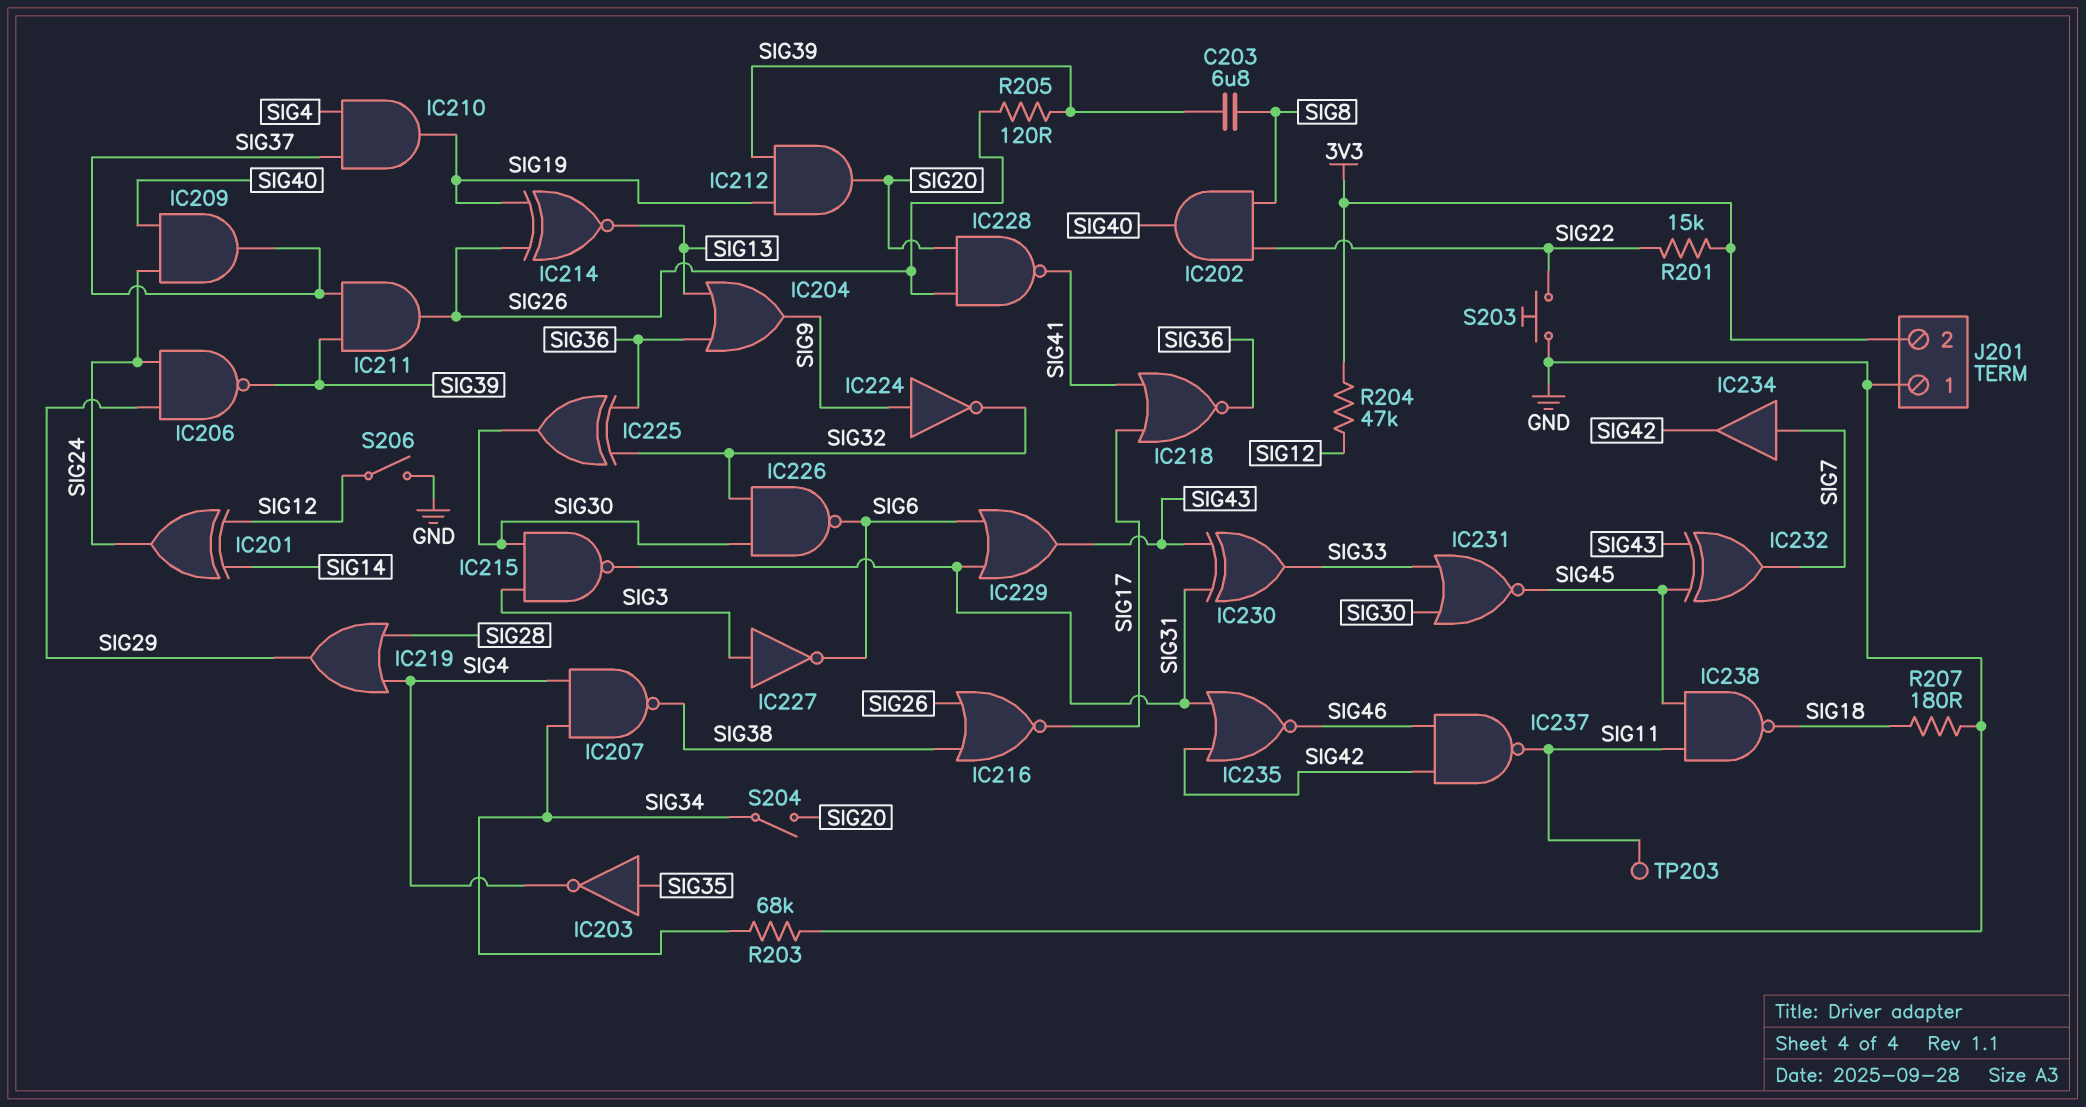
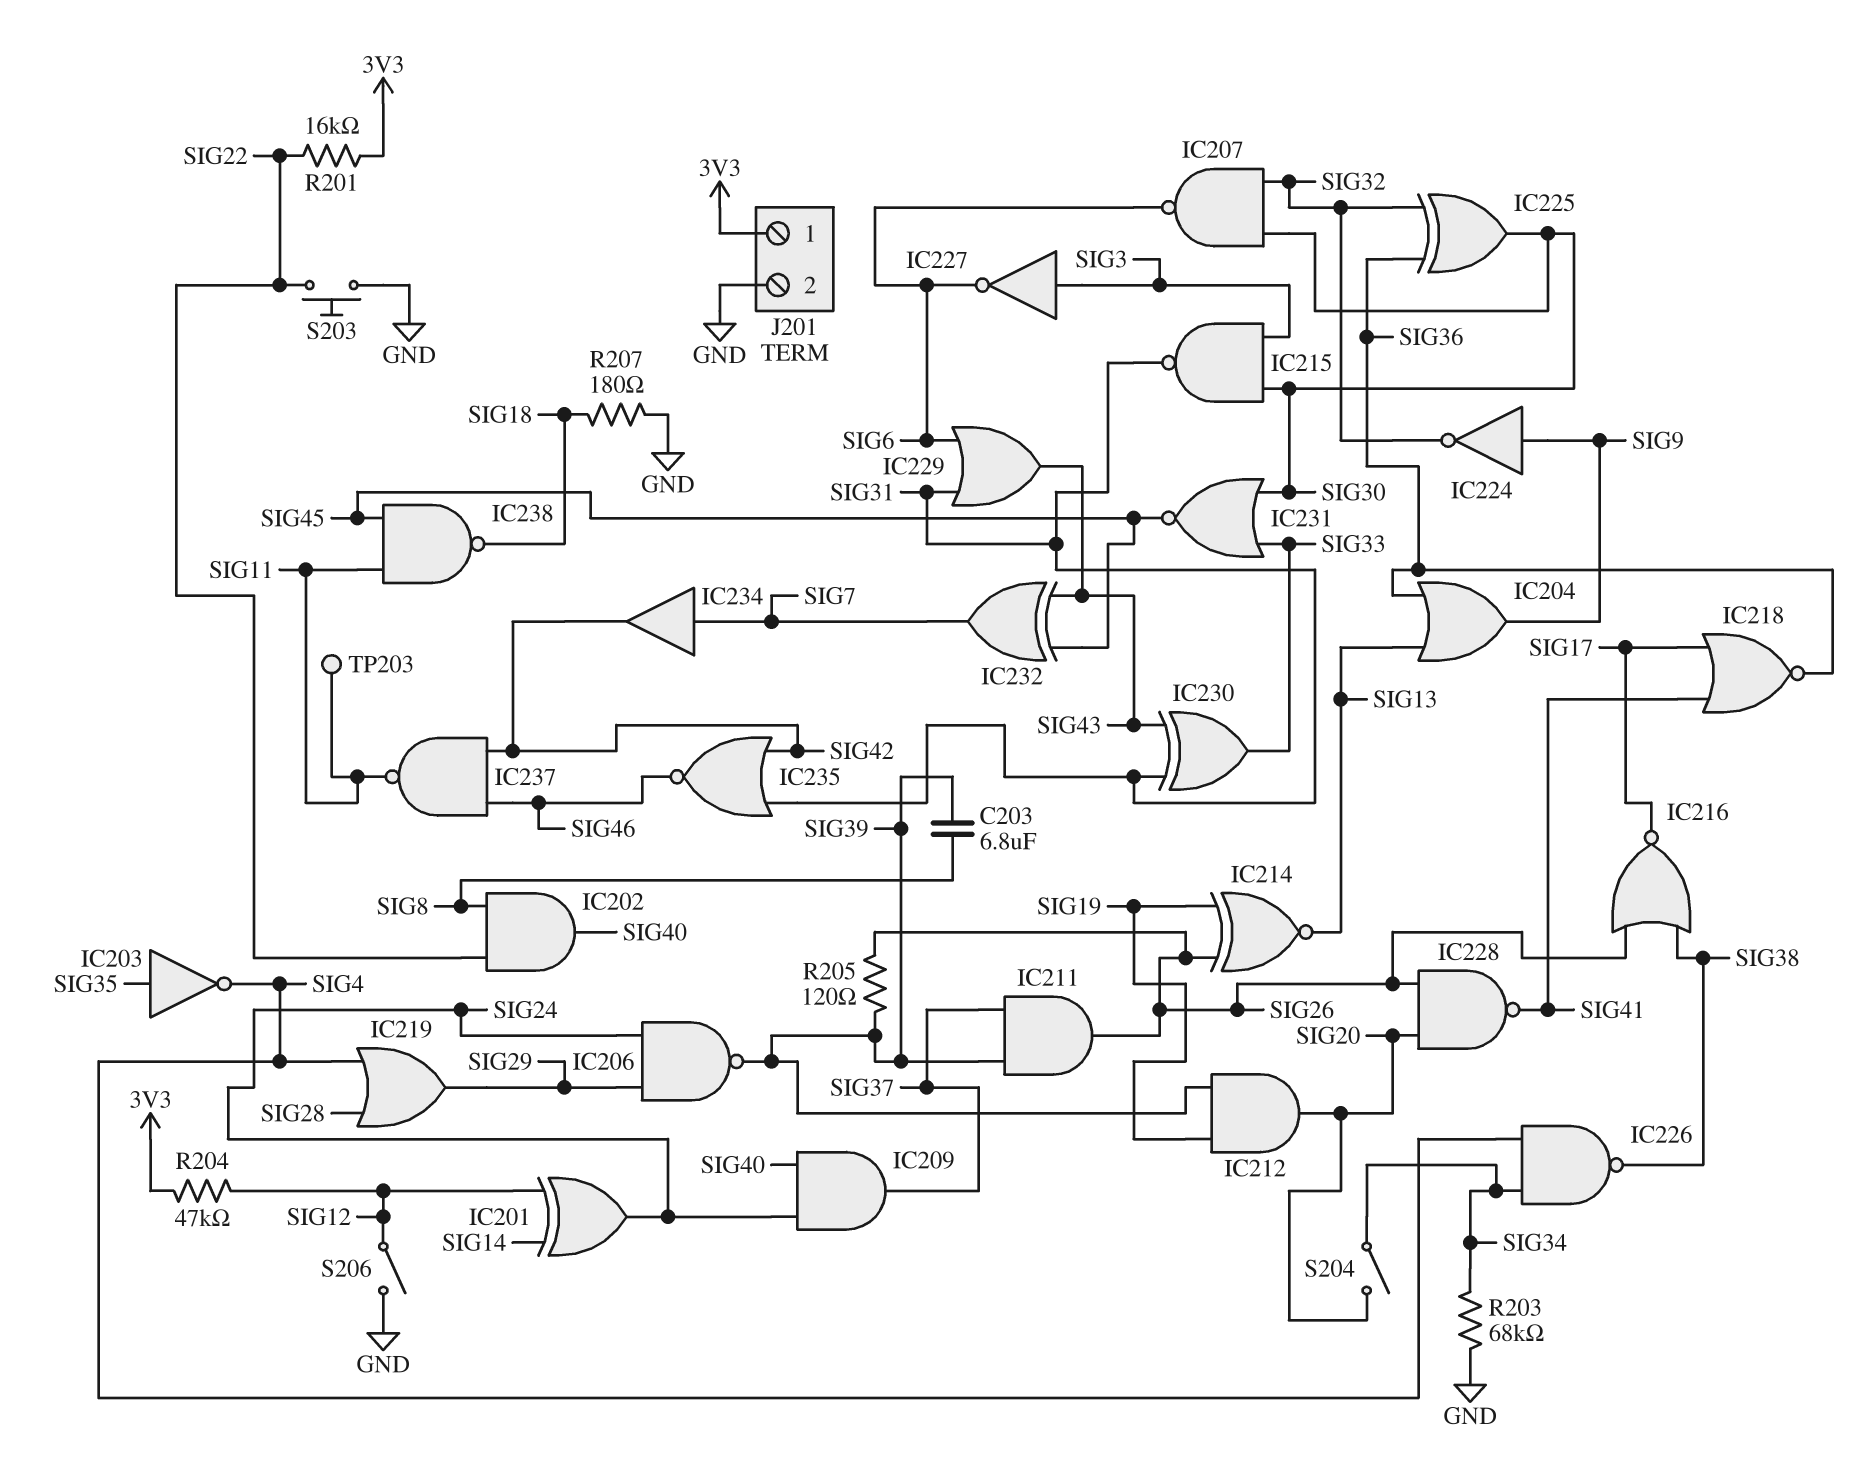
IC207: NAND (in SIG4, in SIG34, out SIG38) -> NAND (in SIG30, in SIG32, out SIG6)
IC210: AND (in SIG4, in SIG37, out SIG19) -> none
IC226: NAND (in SIG30, in SIG32, out SIG6) -> NAND (in SIG4, in SIG34, out SIG38)
J201 pin 1: GND -> 3V3
J201 pin 2: 3V3 -> GND
R201: 15k (3V3, SIG22) -> 16k (3V3, SIG22)

